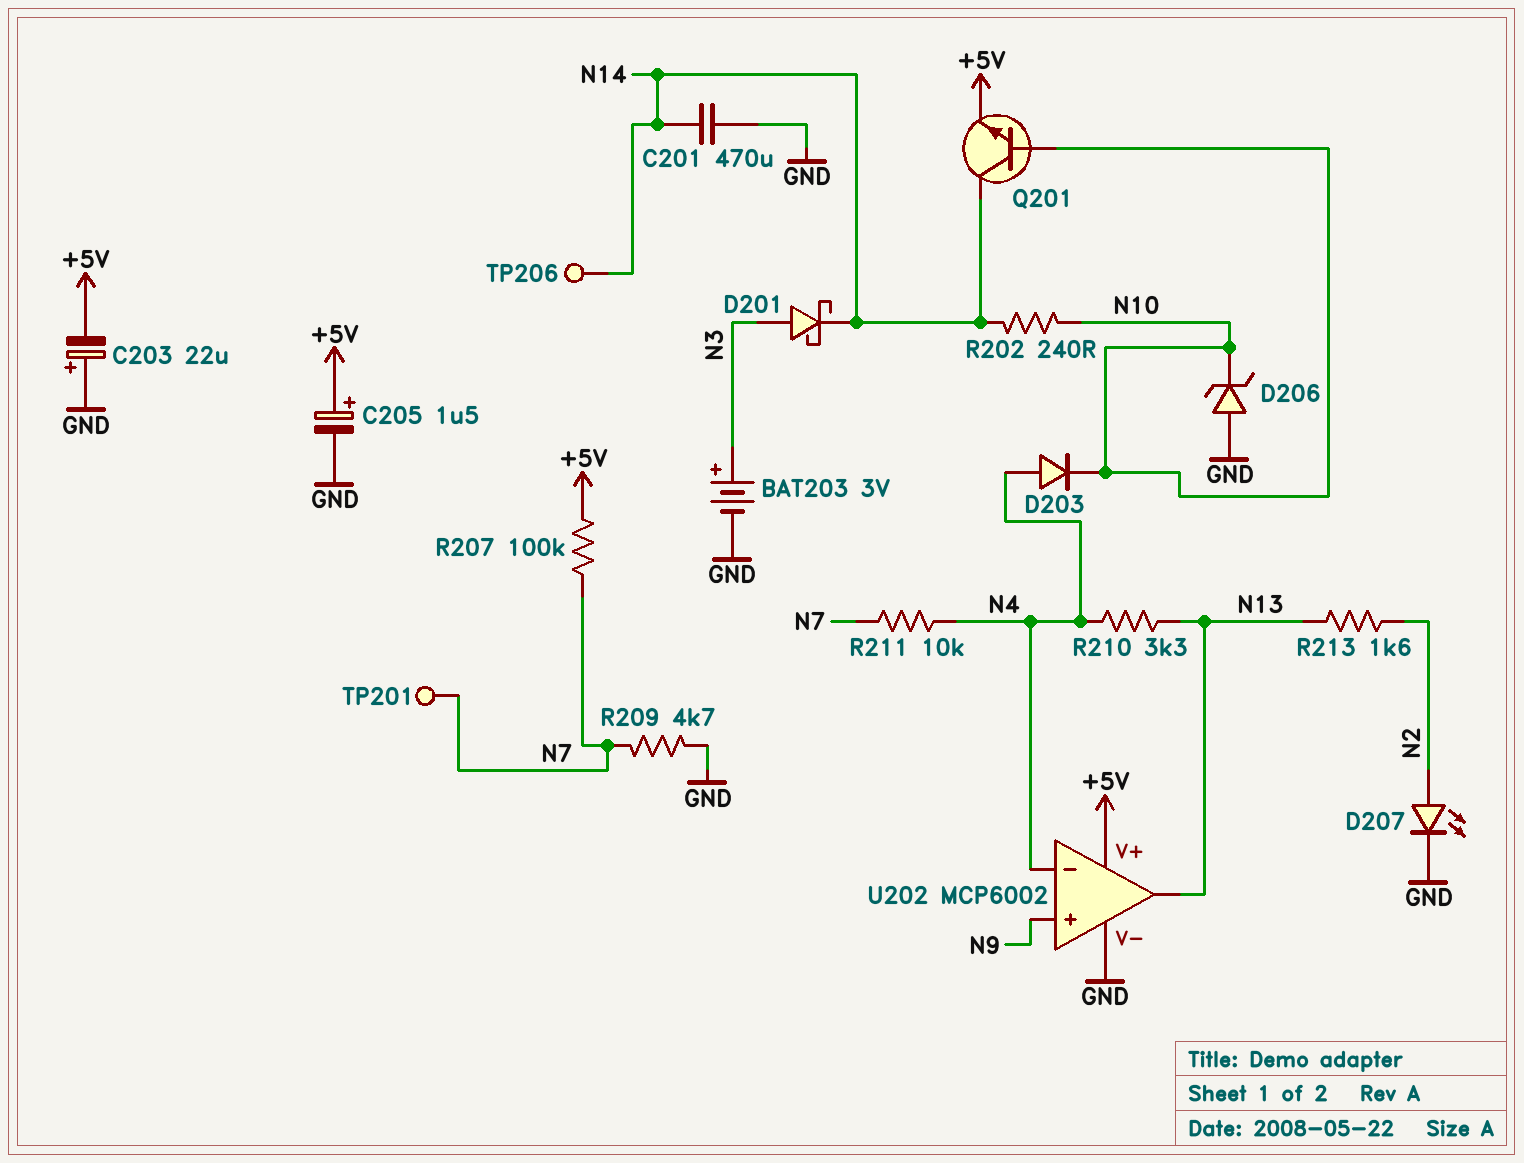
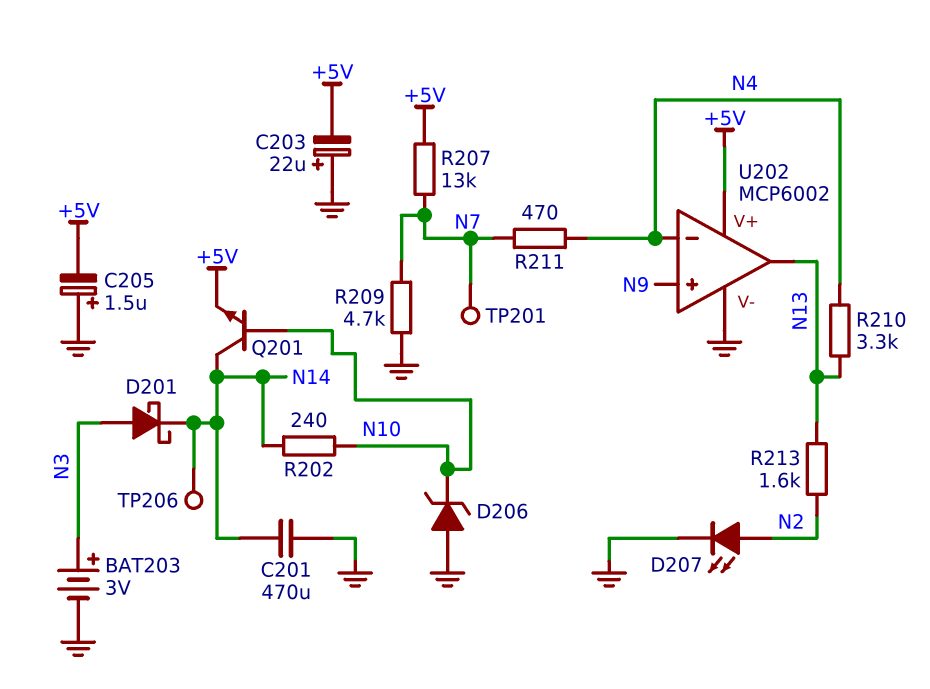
C205: 1.5uF (plus +5V, minus GND) -> 1.5uF (plus GND, minus +5V)
D203: diode (A N4, K N10) -> none
R207: 100k (+5V, N7) -> 13k (+5V, N7)
R211: 10k (N4, N7) -> 470 (N4, N7)

